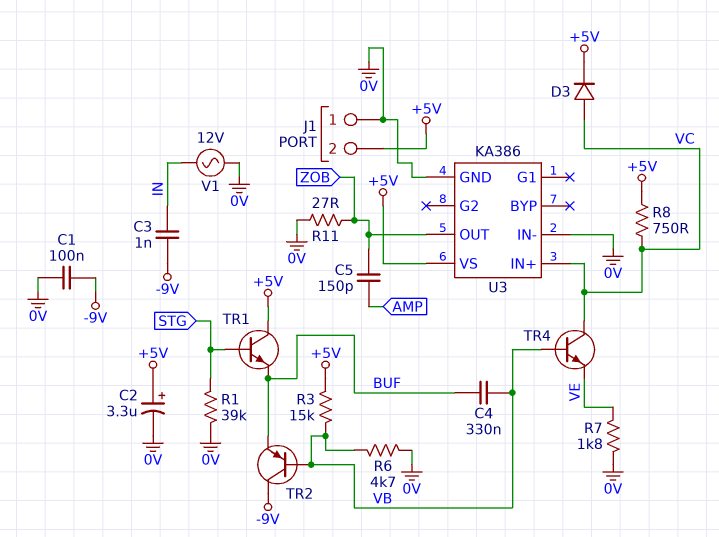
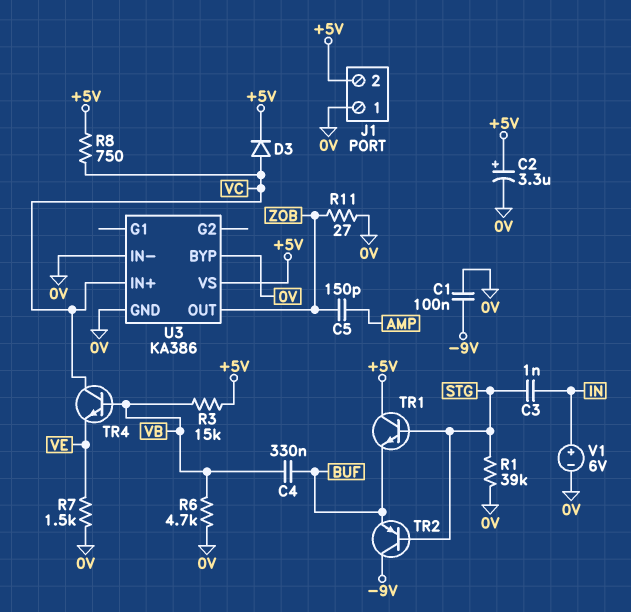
C3: 1nF (-9V, IN) -> 1nF (IN, STG)
R7: 1.8k (0V, VE) -> 1.5k (0V, VE)
TR2: PNP (B VB, C -9V, E BUF) -> PNP (B STG, C -9V, E BUF)
U3 pin BYP: none -> 0V
V1: AC 12V (0V, IN) -> 6V (plus IN, minus 0V)

